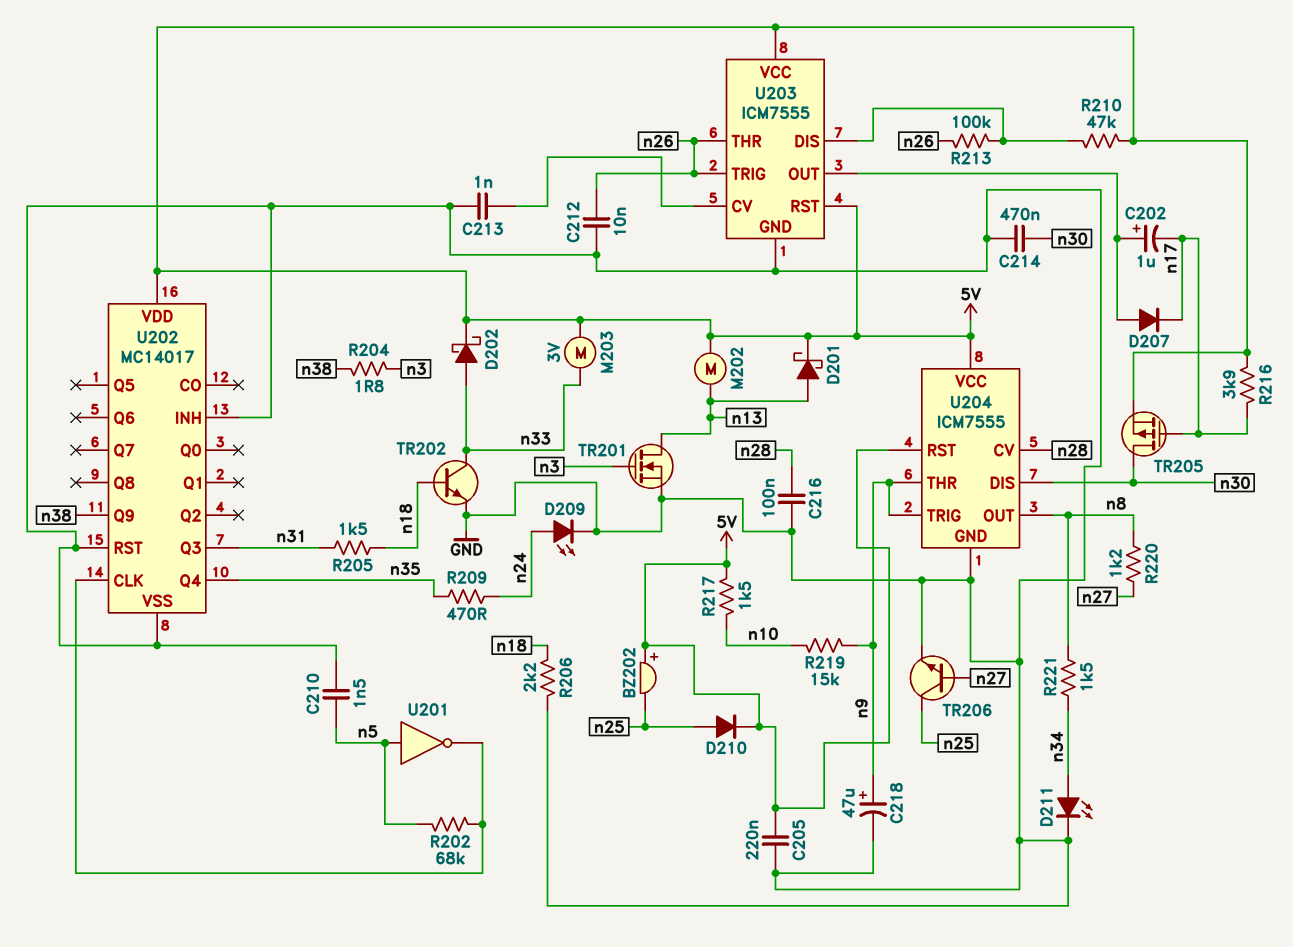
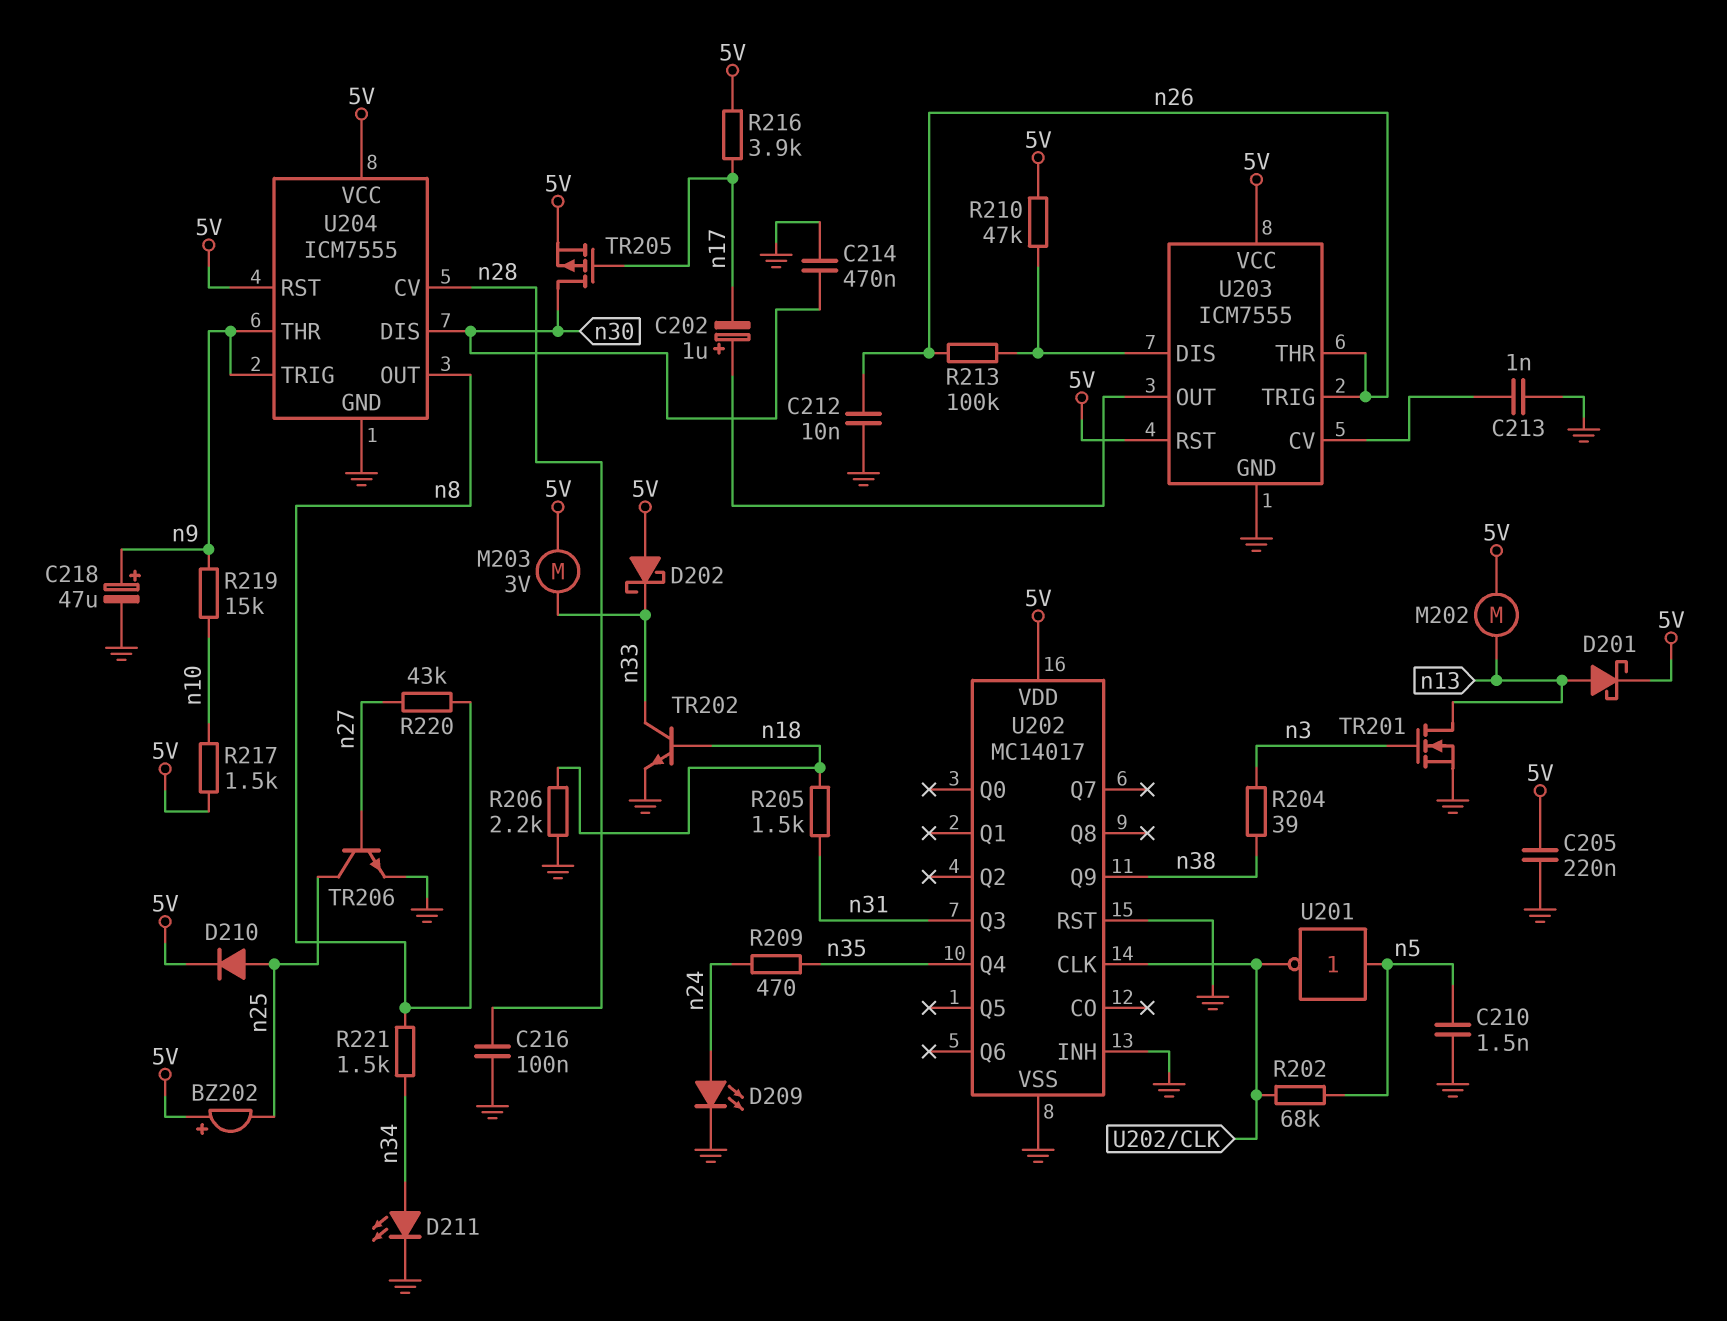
D202: schottky (A n33, K 5V) -> schottky (A 5V, K n33)
D207: diode (A U203/OUT, K n17) -> none
R204: 1.8 (n3, n38) -> 39 (n3, n38)
R220: 1.2k (n8, n27) -> 43k (n8, n27)

